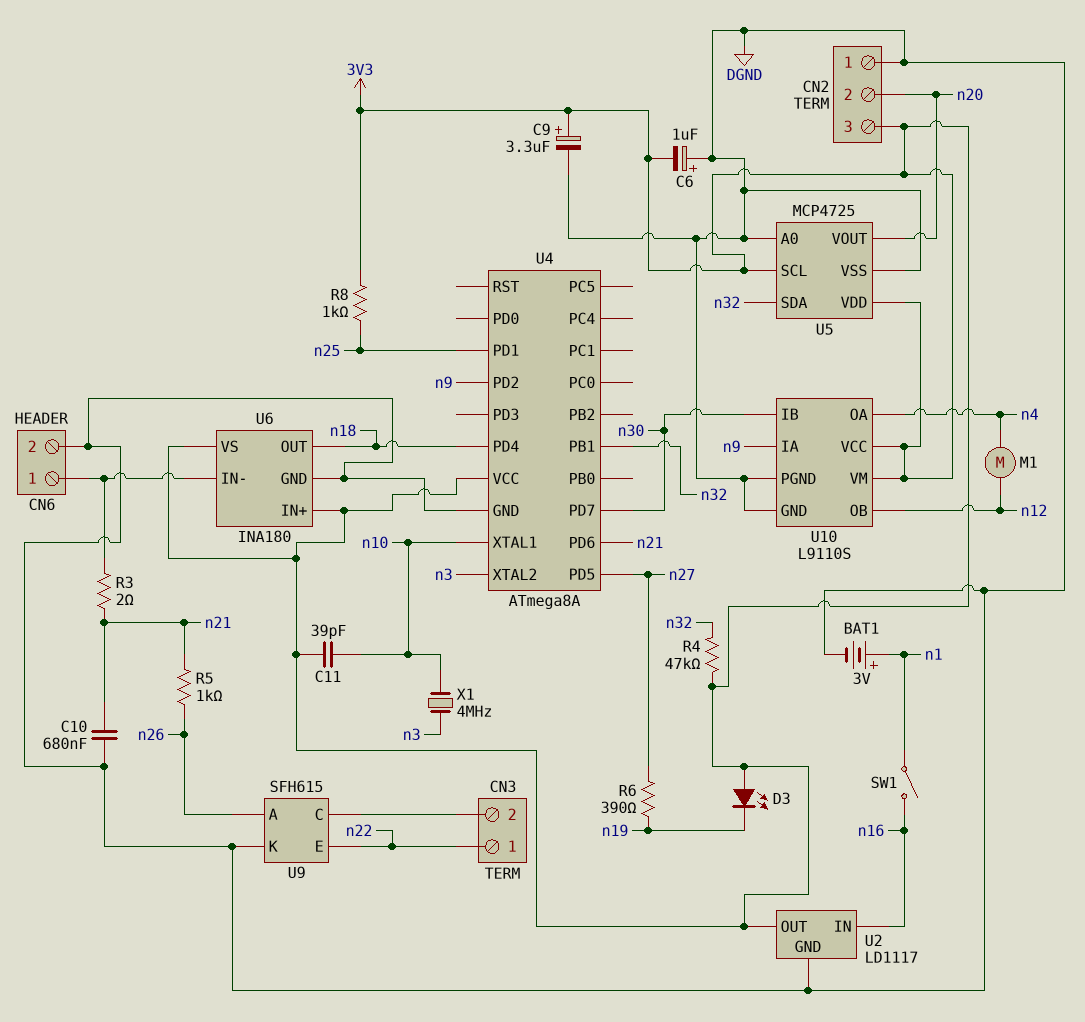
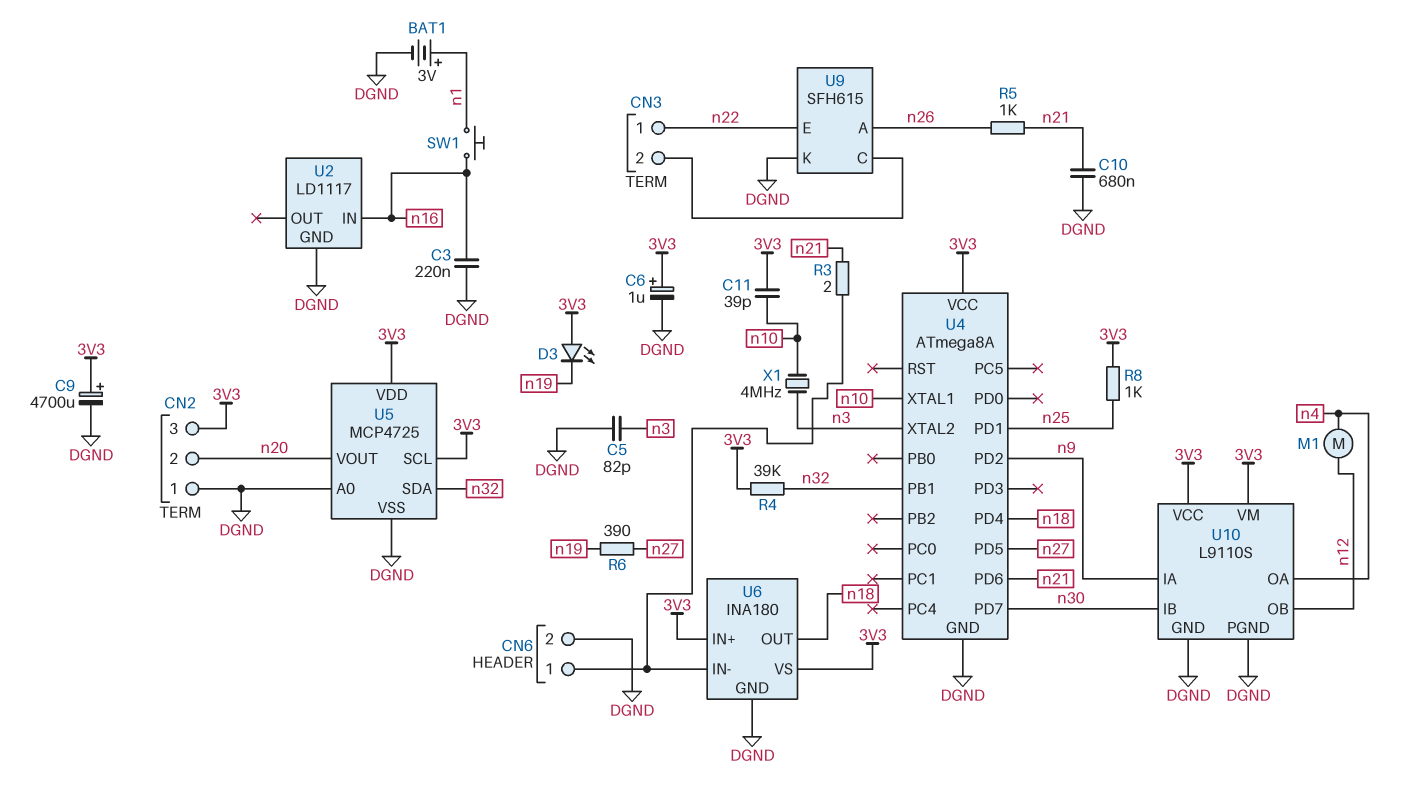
C3: none -> 220nF (DGND, n16)
C5: none -> 82pF (DGND, n3)
C6: 1uF (plus DGND, minus 3V3) -> 1uF (plus 3V3, minus DGND)
C9: 3.3uF (plus 3V3, minus DGND) -> 4700uF (plus 3V3, minus DGND)
R4: 47k (3V3, n32) -> 39k (3V3, n32)
SW1: switch (n1, n16) -> button (n1, n16)
U2 pin OUT: 3V3 -> none

